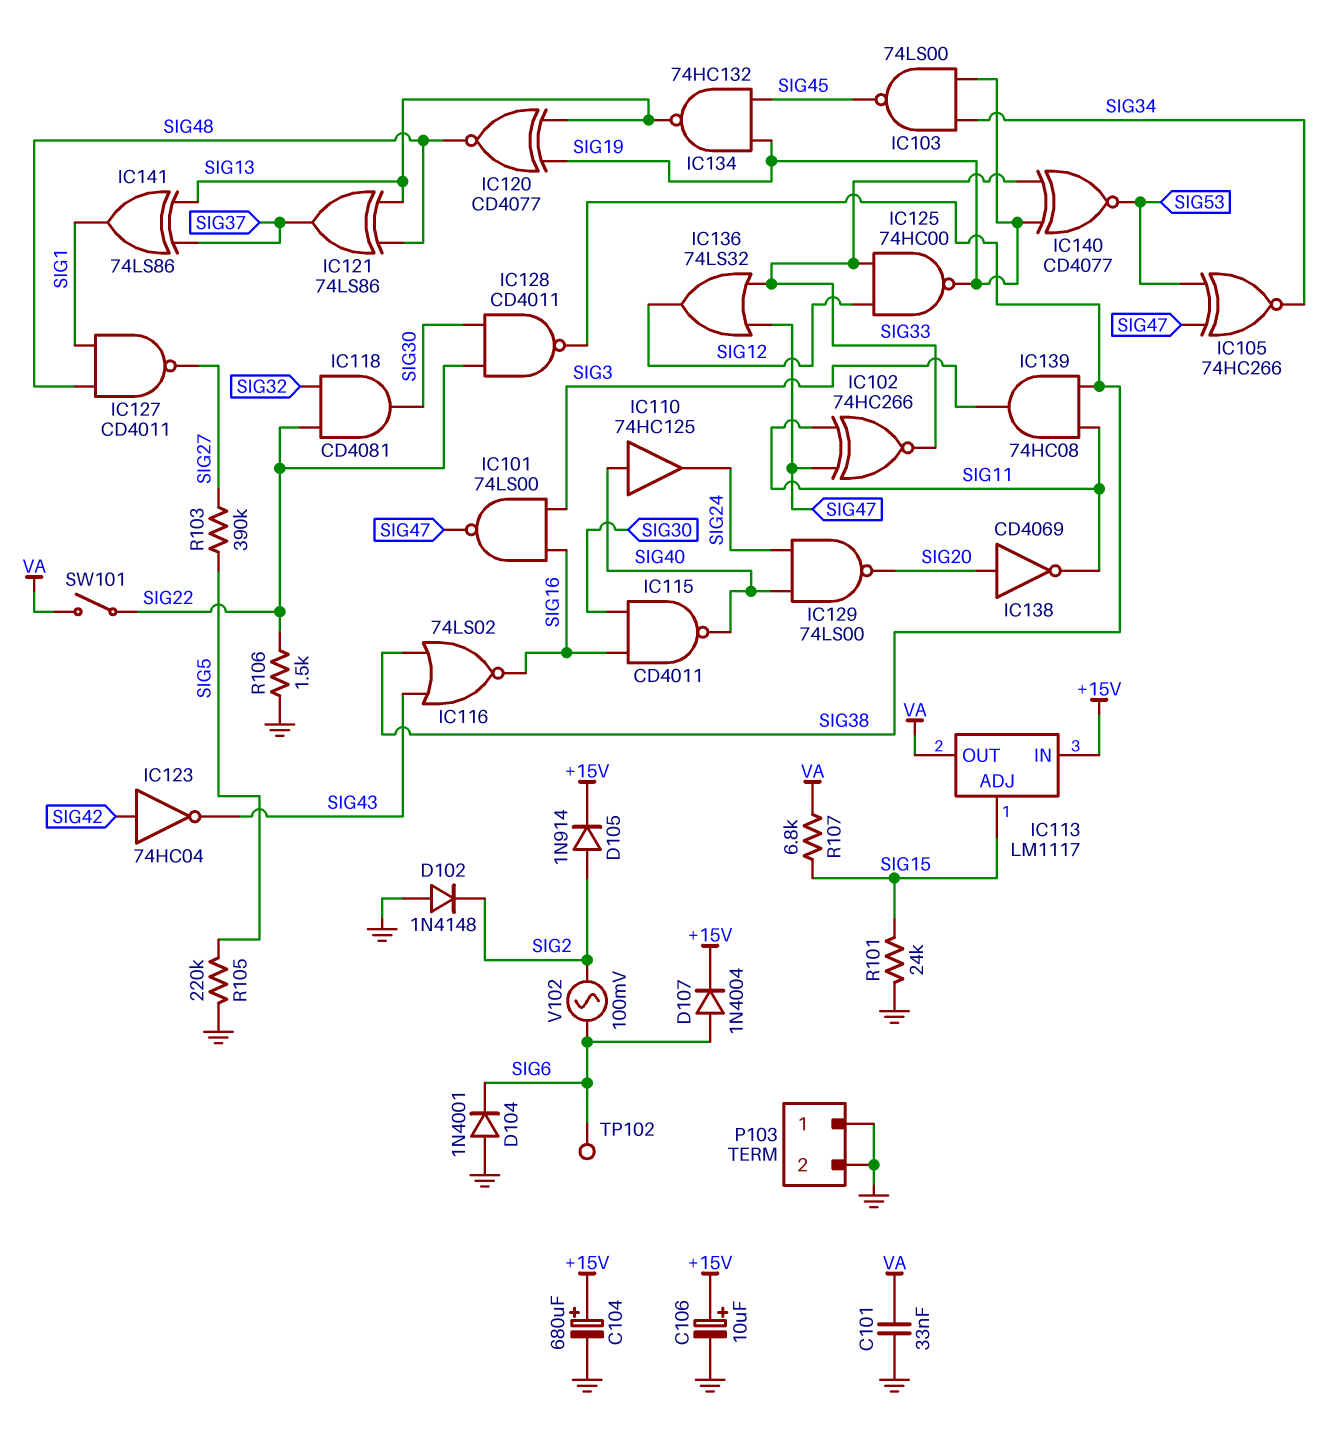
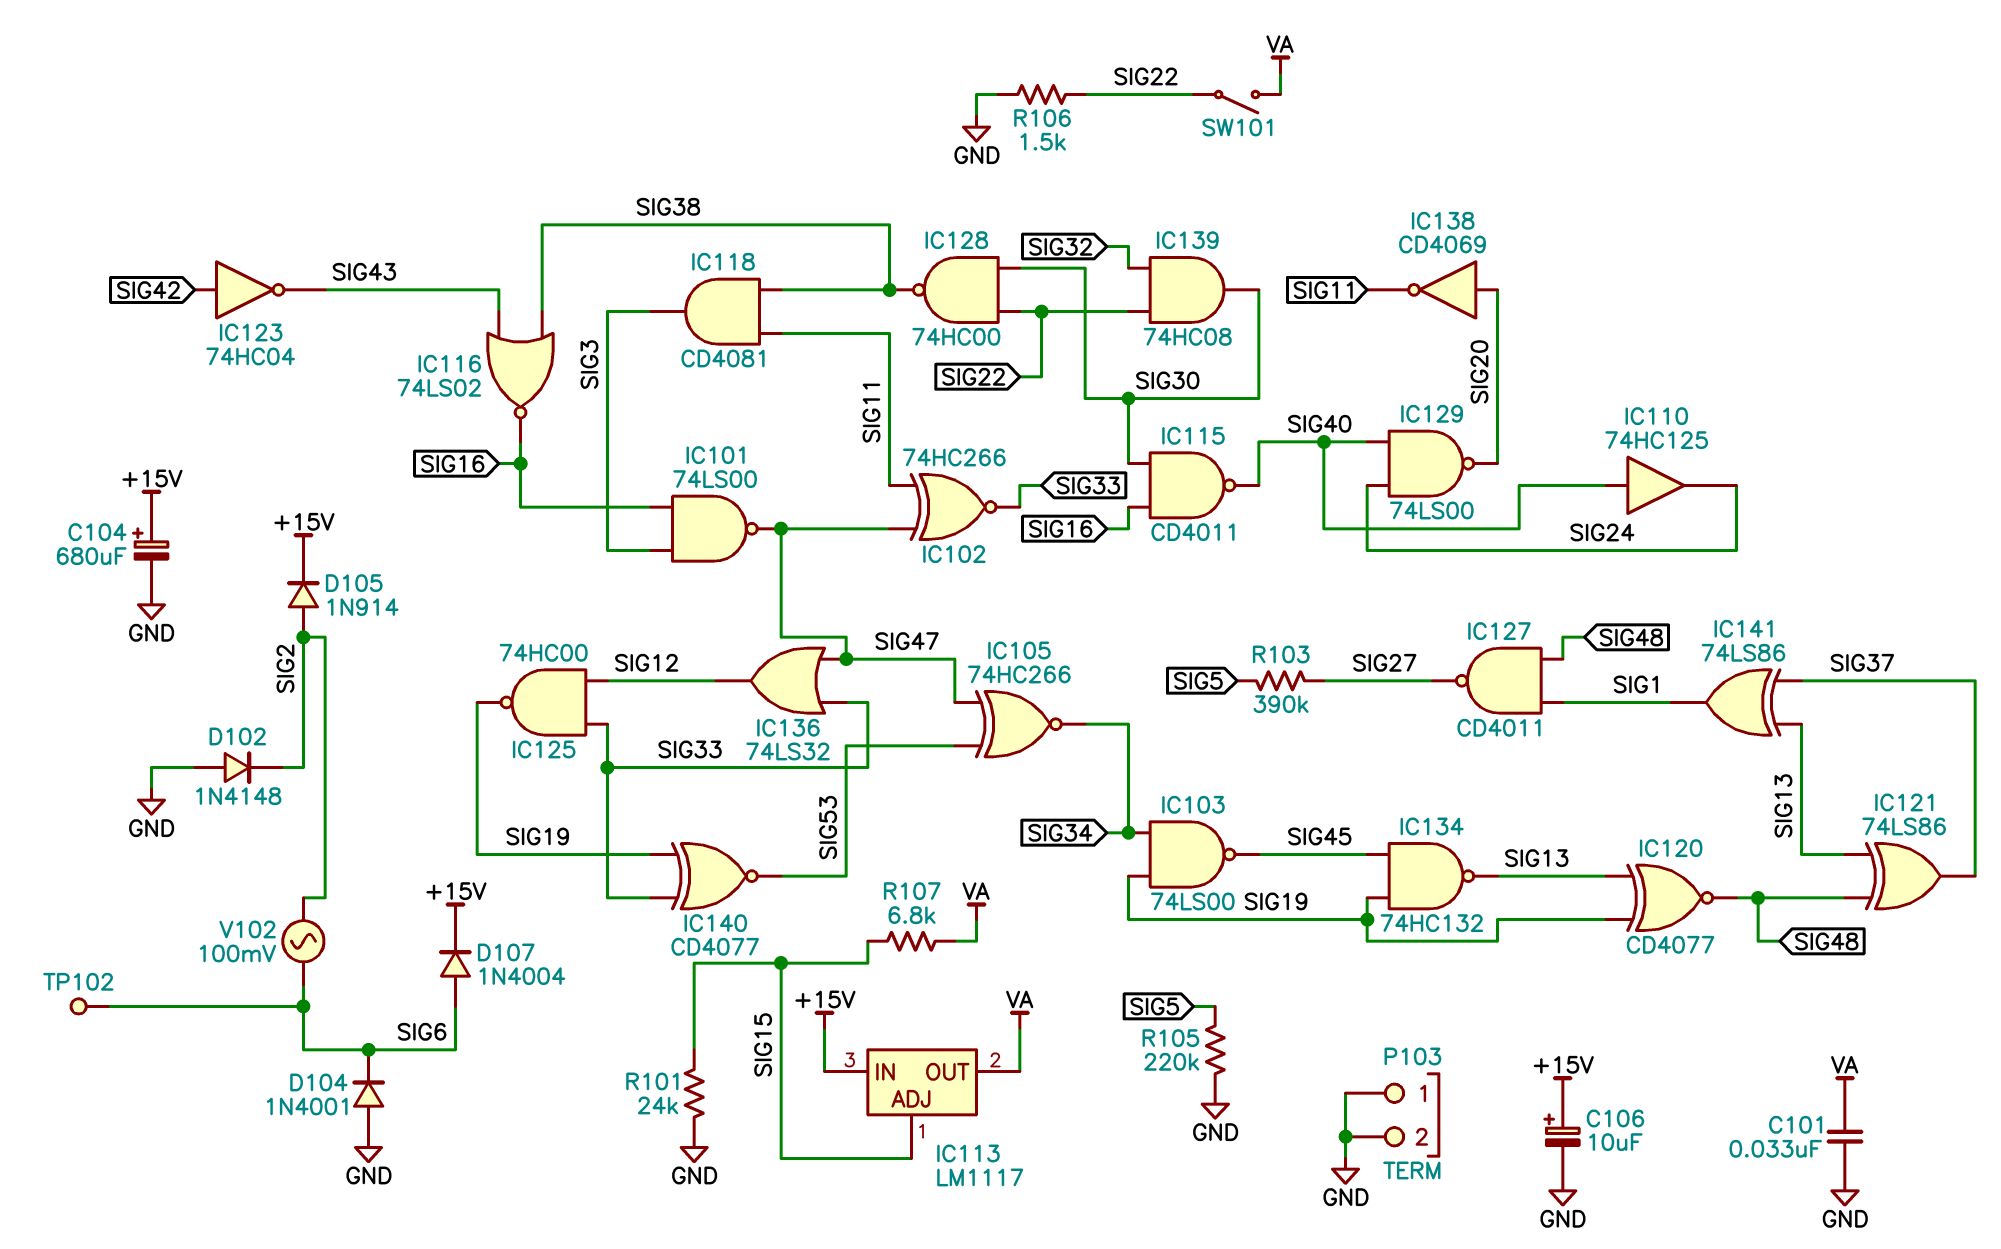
IC118: AND CD4081 (in SIG22, in SIG32, out SIG30) -> AND CD4081 (in SIG11, in SIG38, out SIG3)
IC128: NAND CD4011 (in SIG22, in SIG30, out SIG38) -> NAND 74HC00 (in SIG22, in SIG30, out SIG38)
IC139: AND 74HC08 (in SIG11, in SIG38, out SIG3) -> AND 74HC08 (in SIG22, in SIG32, out SIG30)

